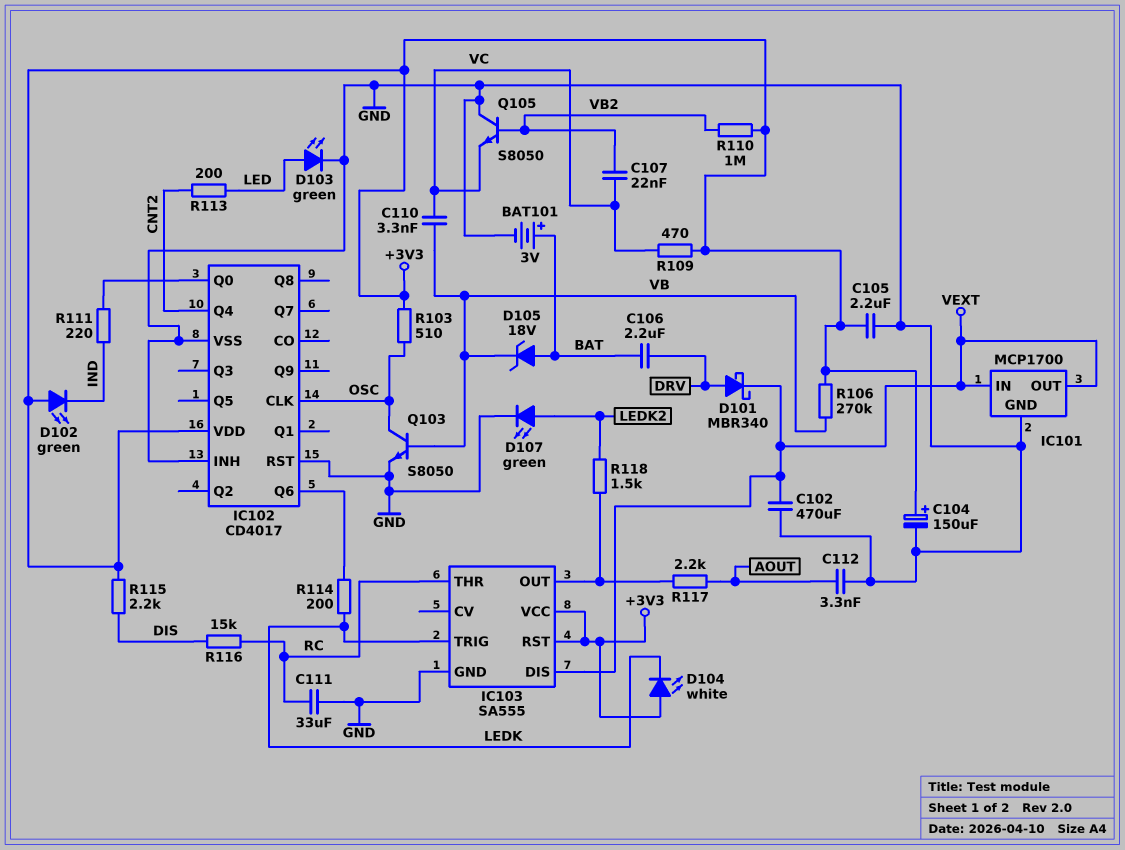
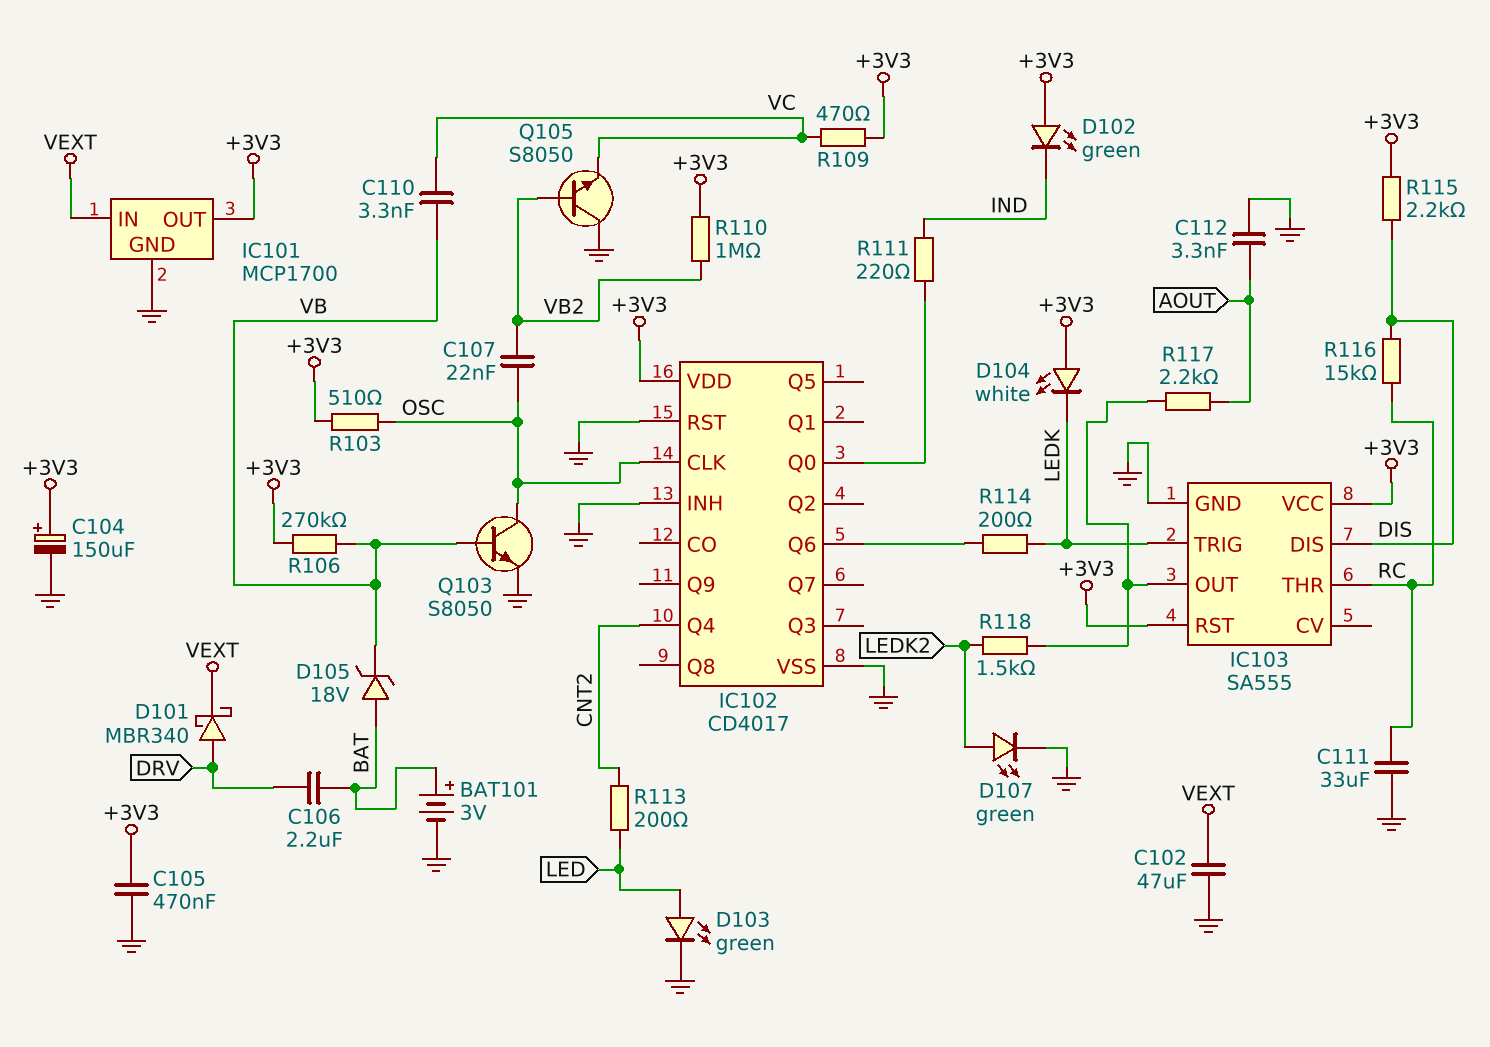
C102: 470uF (GND, VEXT) -> 47uF (GND, VEXT)
C105: 2.2uF (+3V3, GND) -> 470nF (+3V3, GND)
C107: 22nF (VB2, VC) -> 22nF (OSC, VB2)
IC101 pin OUT: VEXT -> +3V3
IC103 pin DIS: VEXT -> DIS

